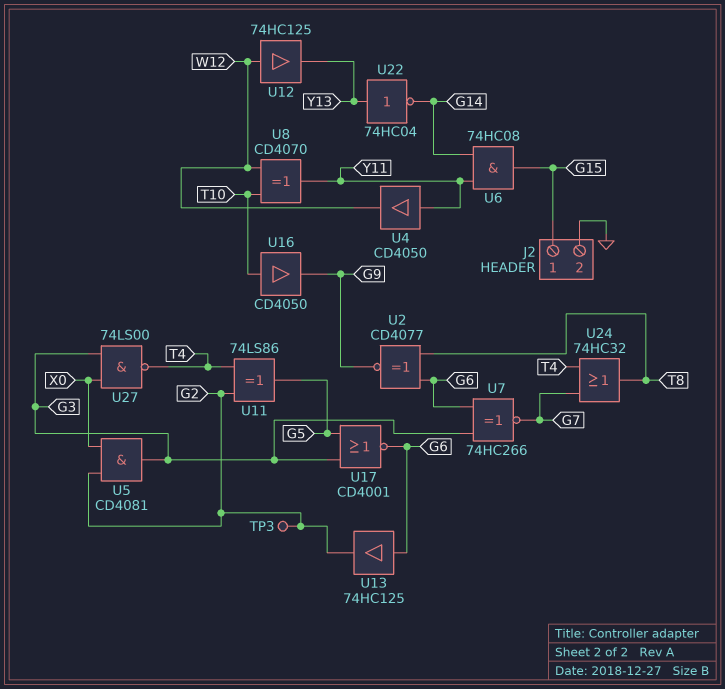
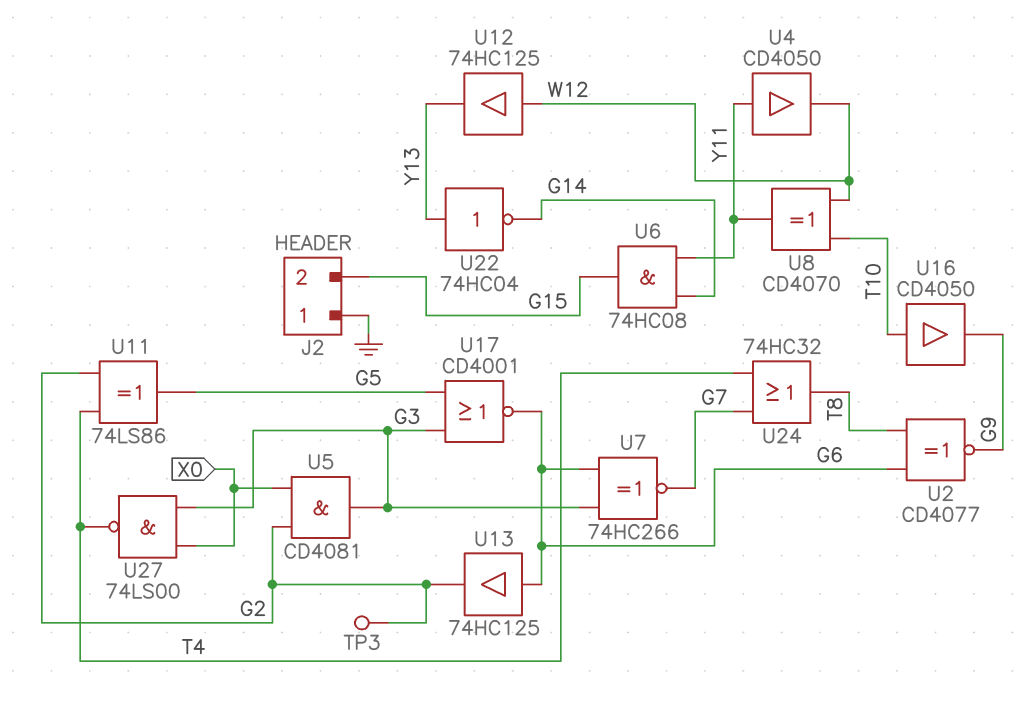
J2 pin 1: G15 -> GND
J2 pin 2: GND -> G15

